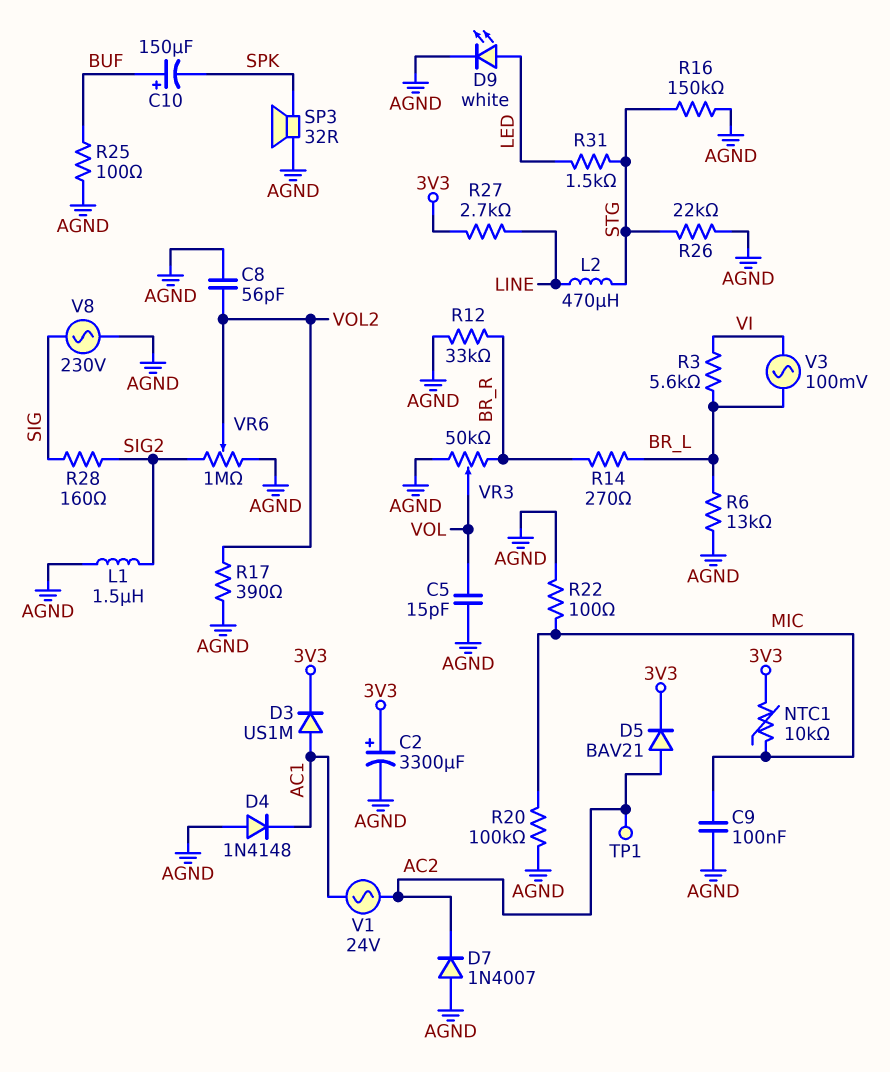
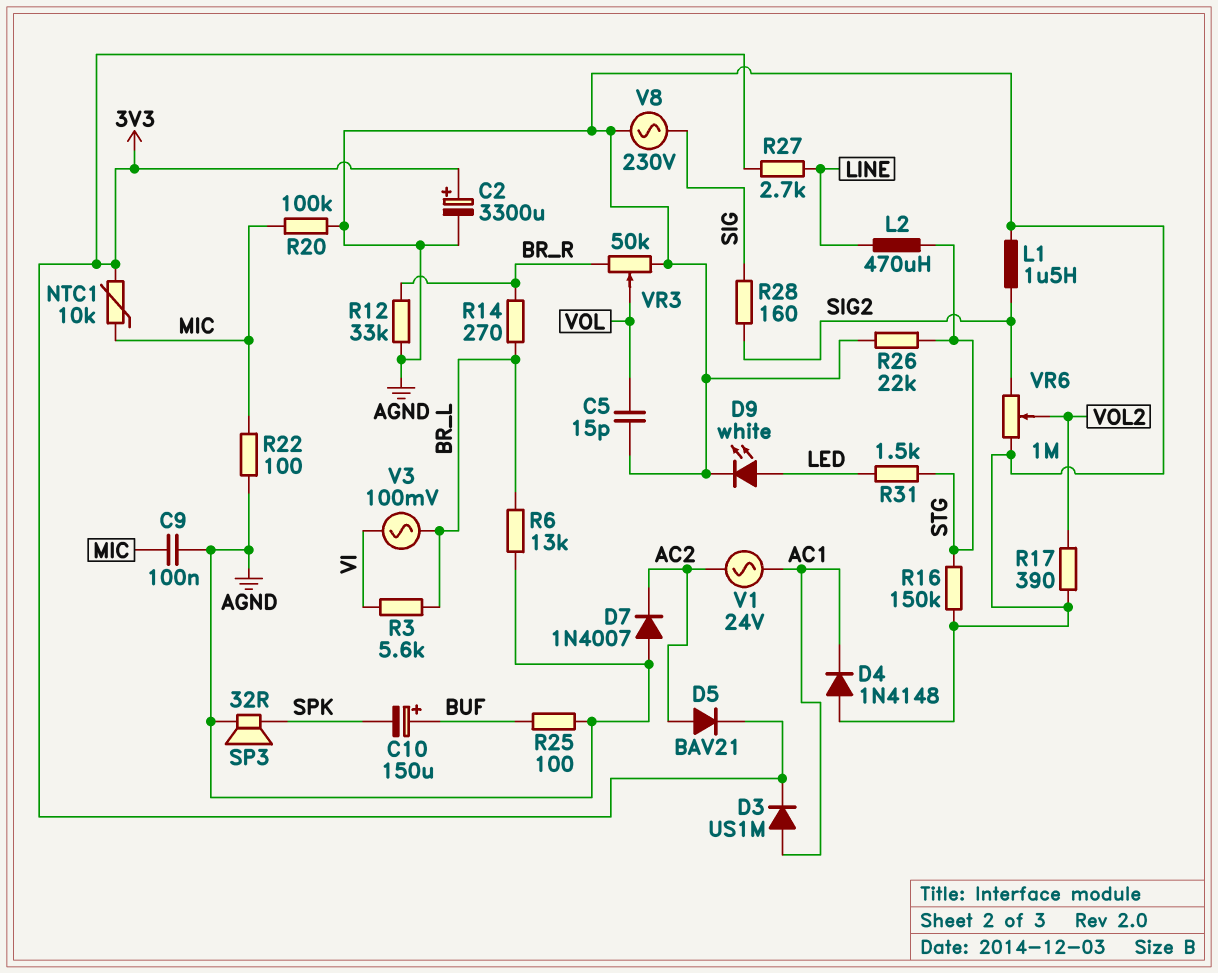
C8: 56pF (AGND, VOL2) -> none
TP1: test point (AC2) -> none

